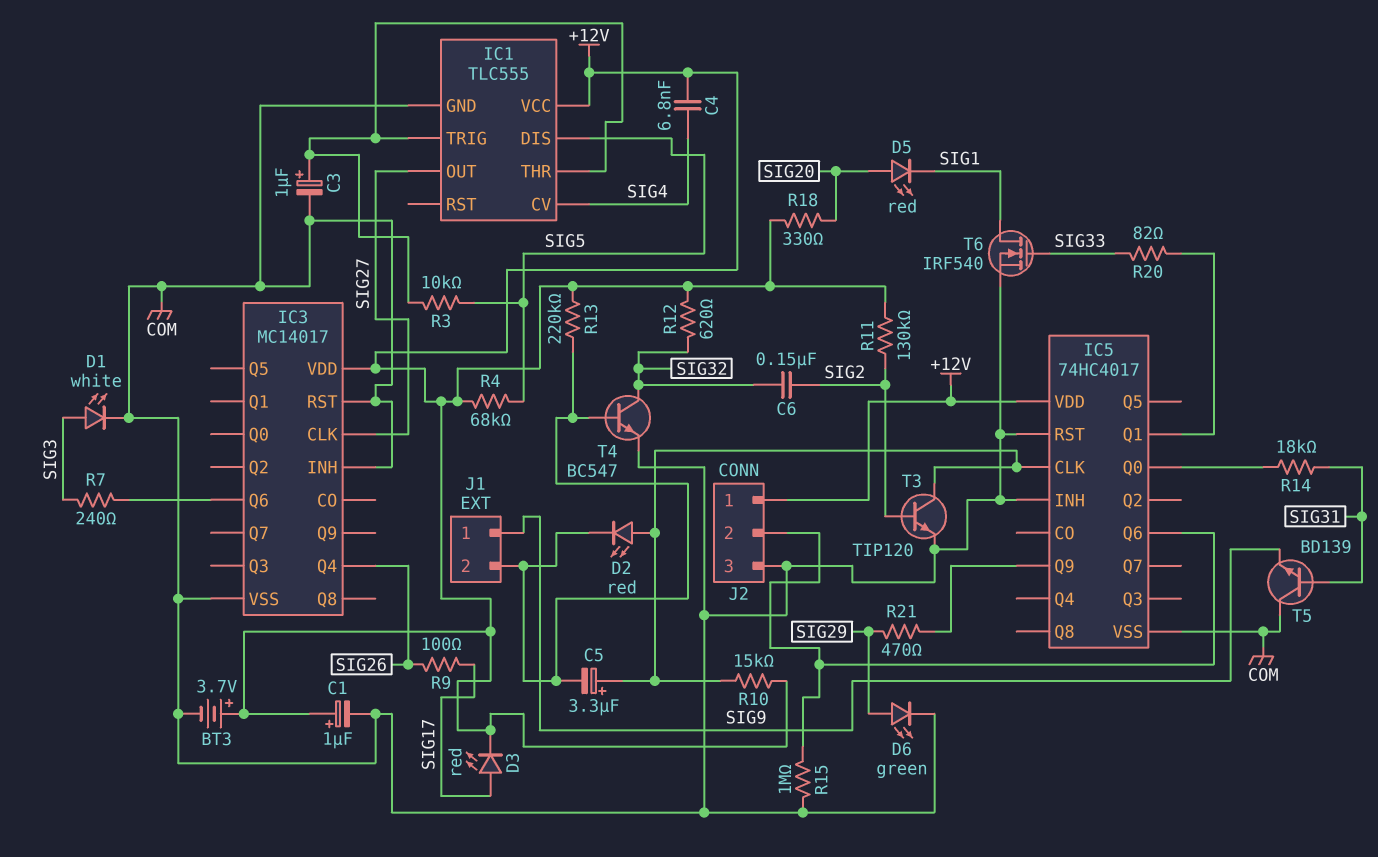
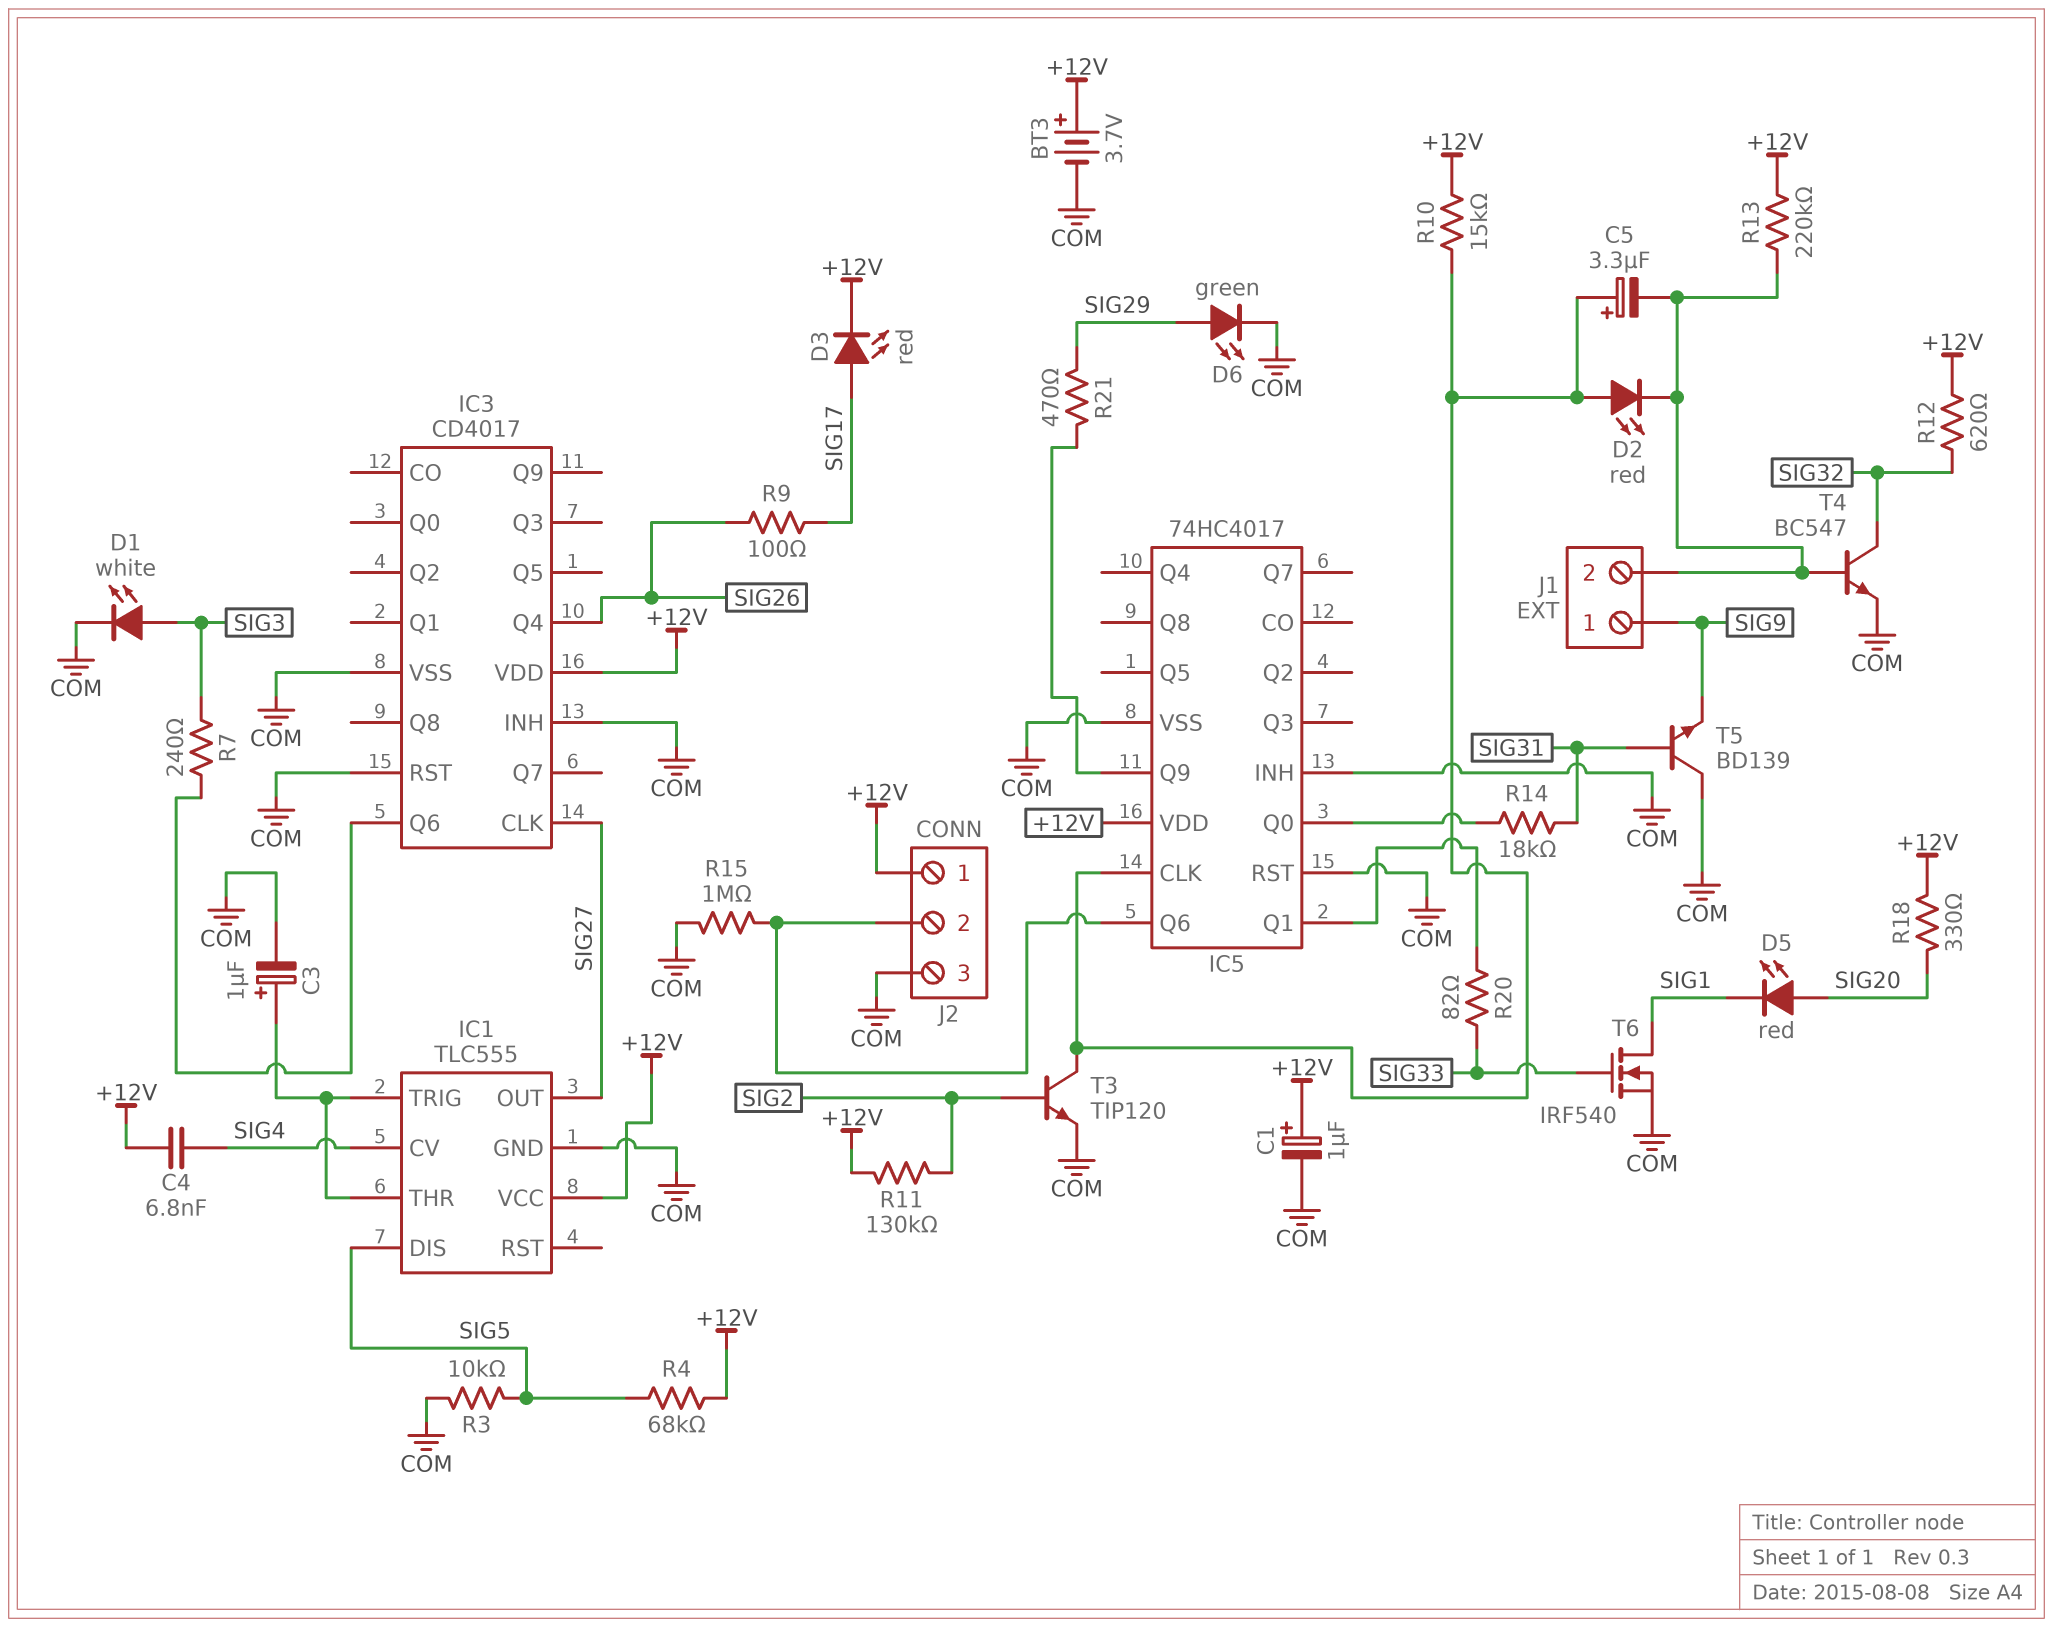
C6: 150nF (SIG2, SIG32) -> none
IC3: MC14017 -> CD4017
R3: 10k (IC1/THR, SIG5) -> 10k (COM, SIG5)

